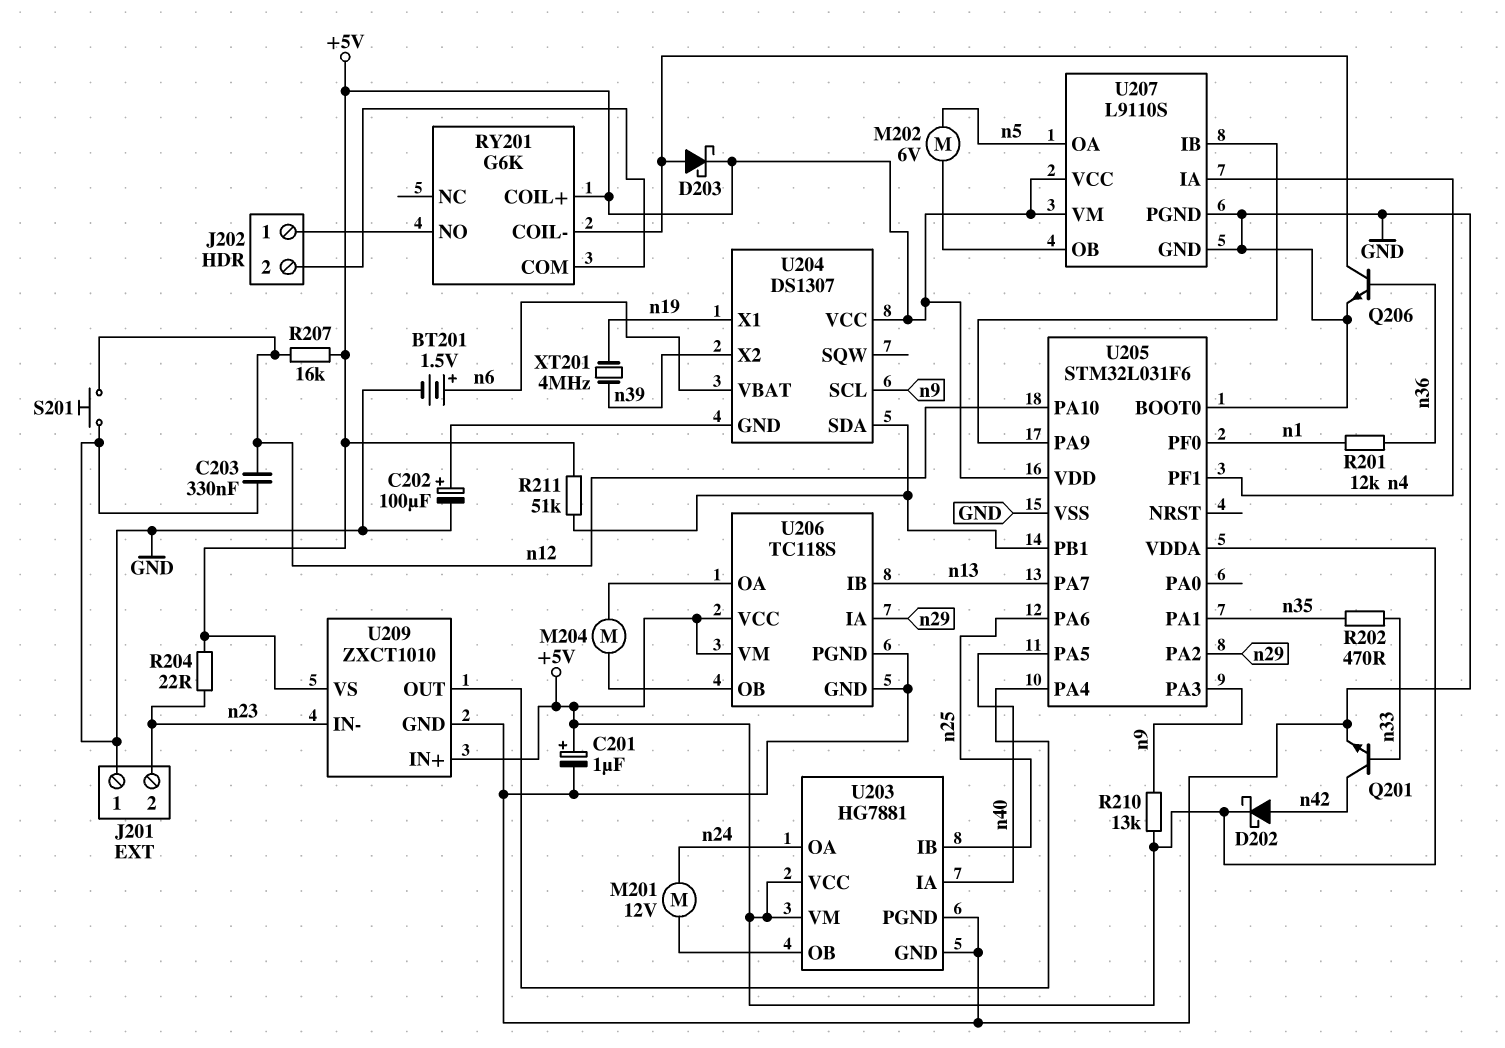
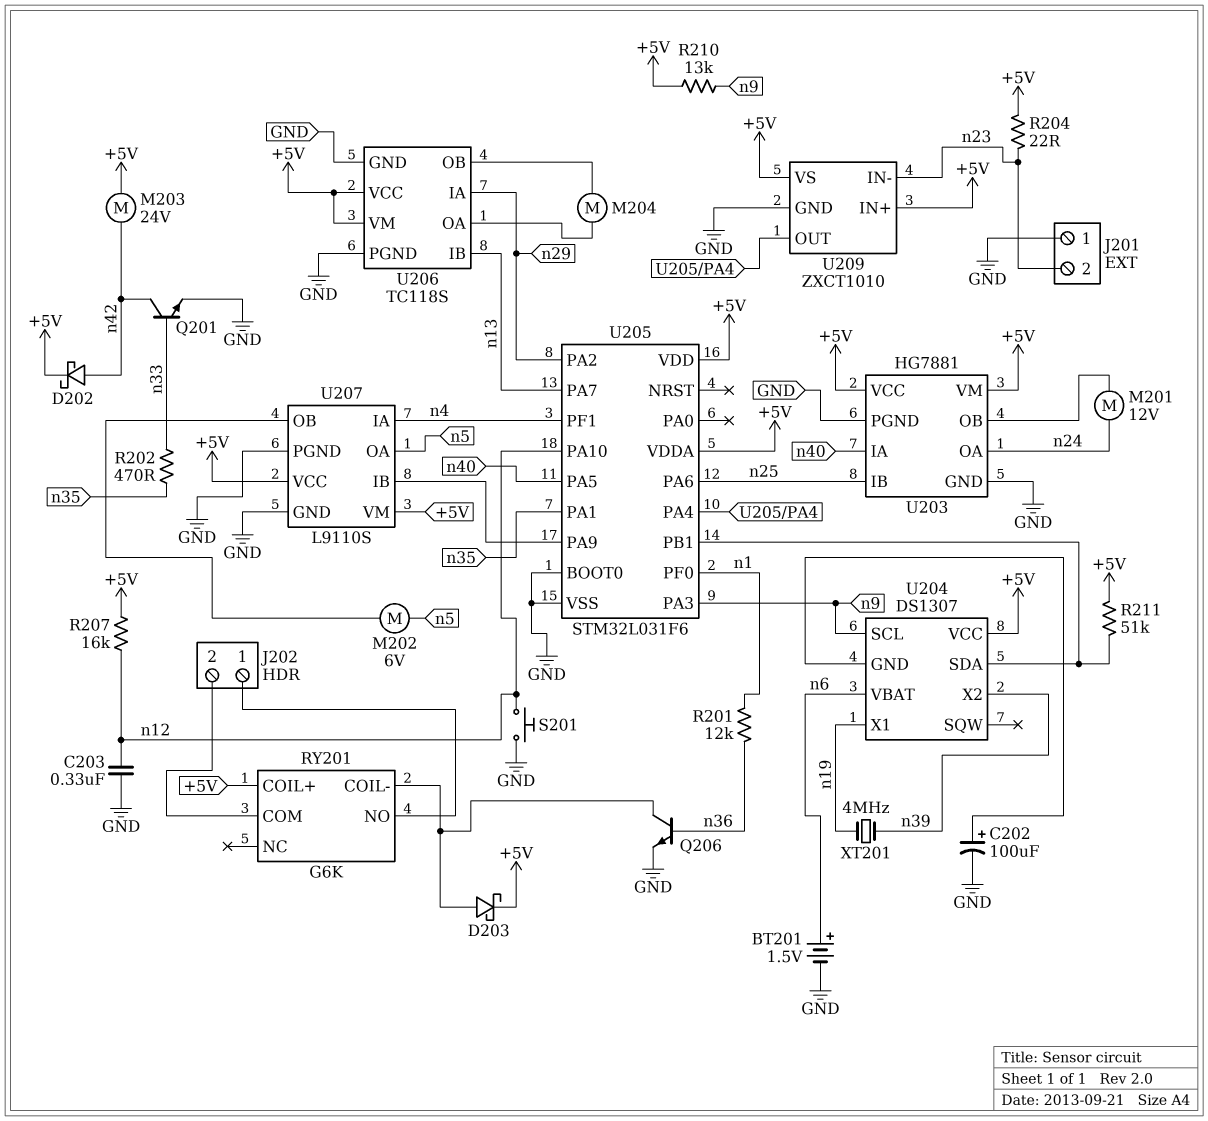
C201: 1uF (plus +5V, minus GND) -> none
M203: none -> motor 24V (+5V, n42)

